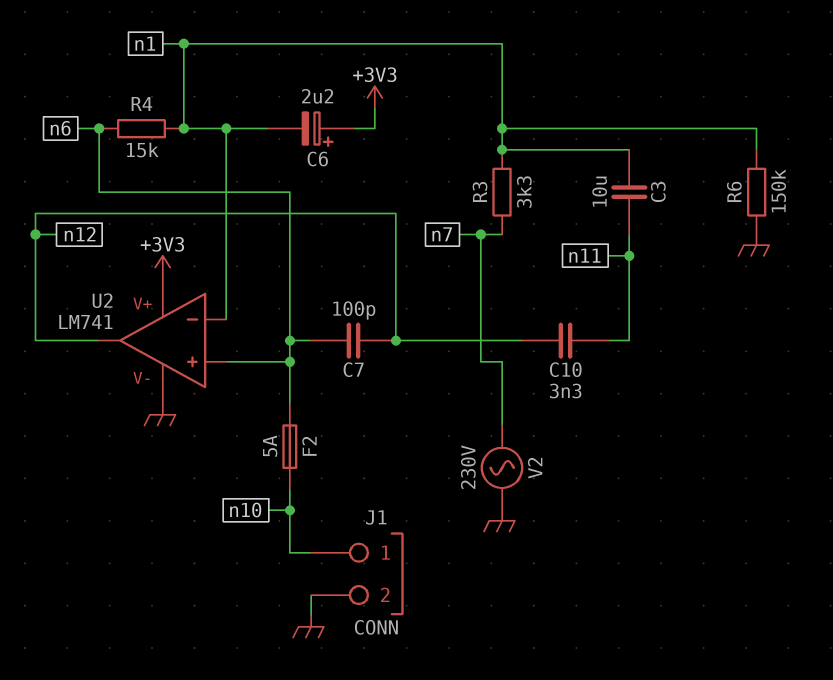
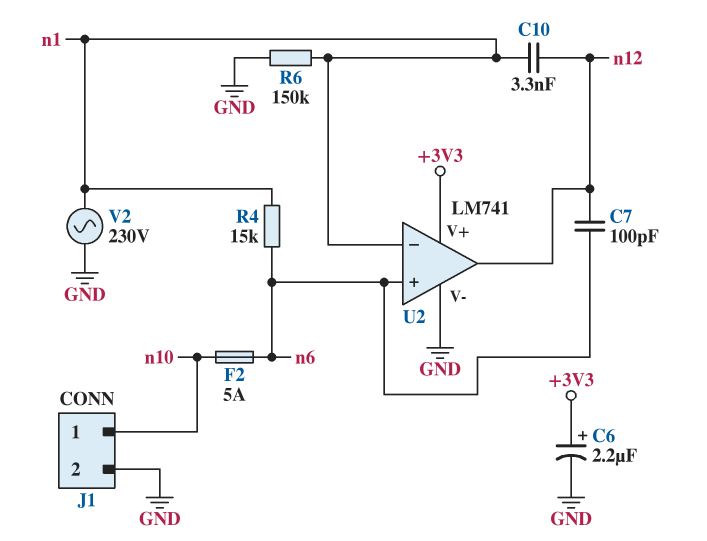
C3: 10uF (n1, n11) -> none
C6: 2.2uF (plus +3V3, minus n1) -> 2.2uF (plus +3V3, minus GND)
C10: 3.3nF (n11, n12) -> 3.3nF (n1, n12)
R3: 3.3k (n1, n7) -> none
V2: AC 230V (GND, n7) -> AC 230V (GND, n1)

